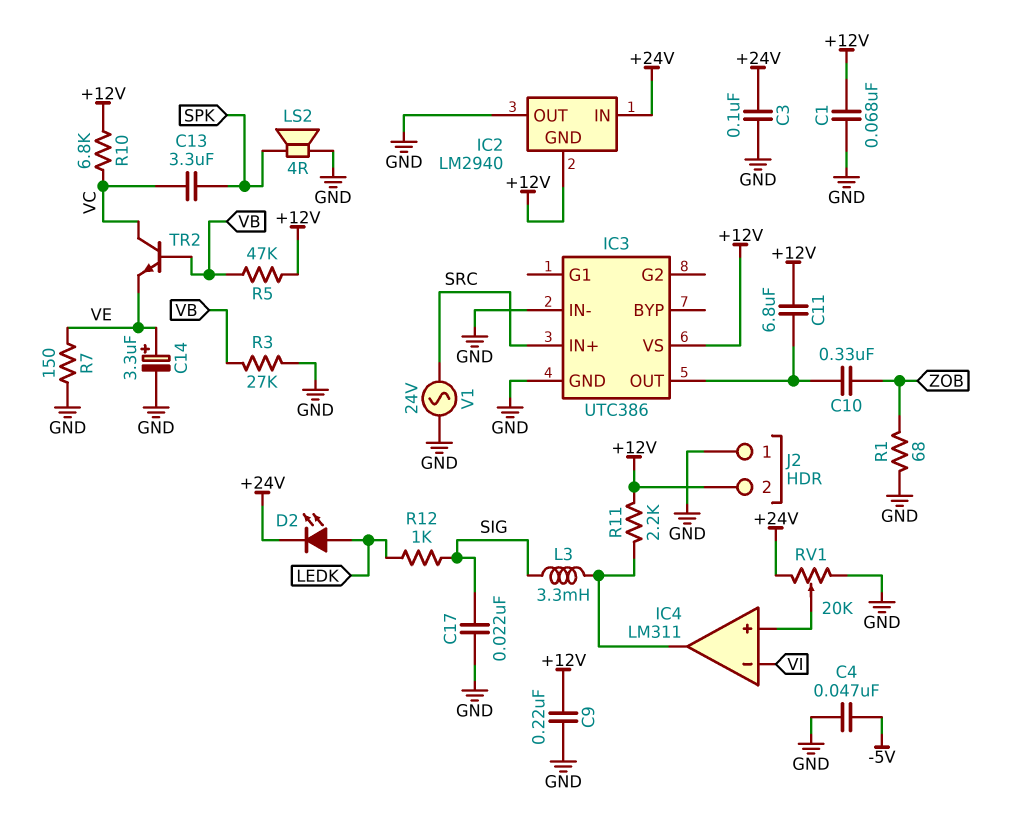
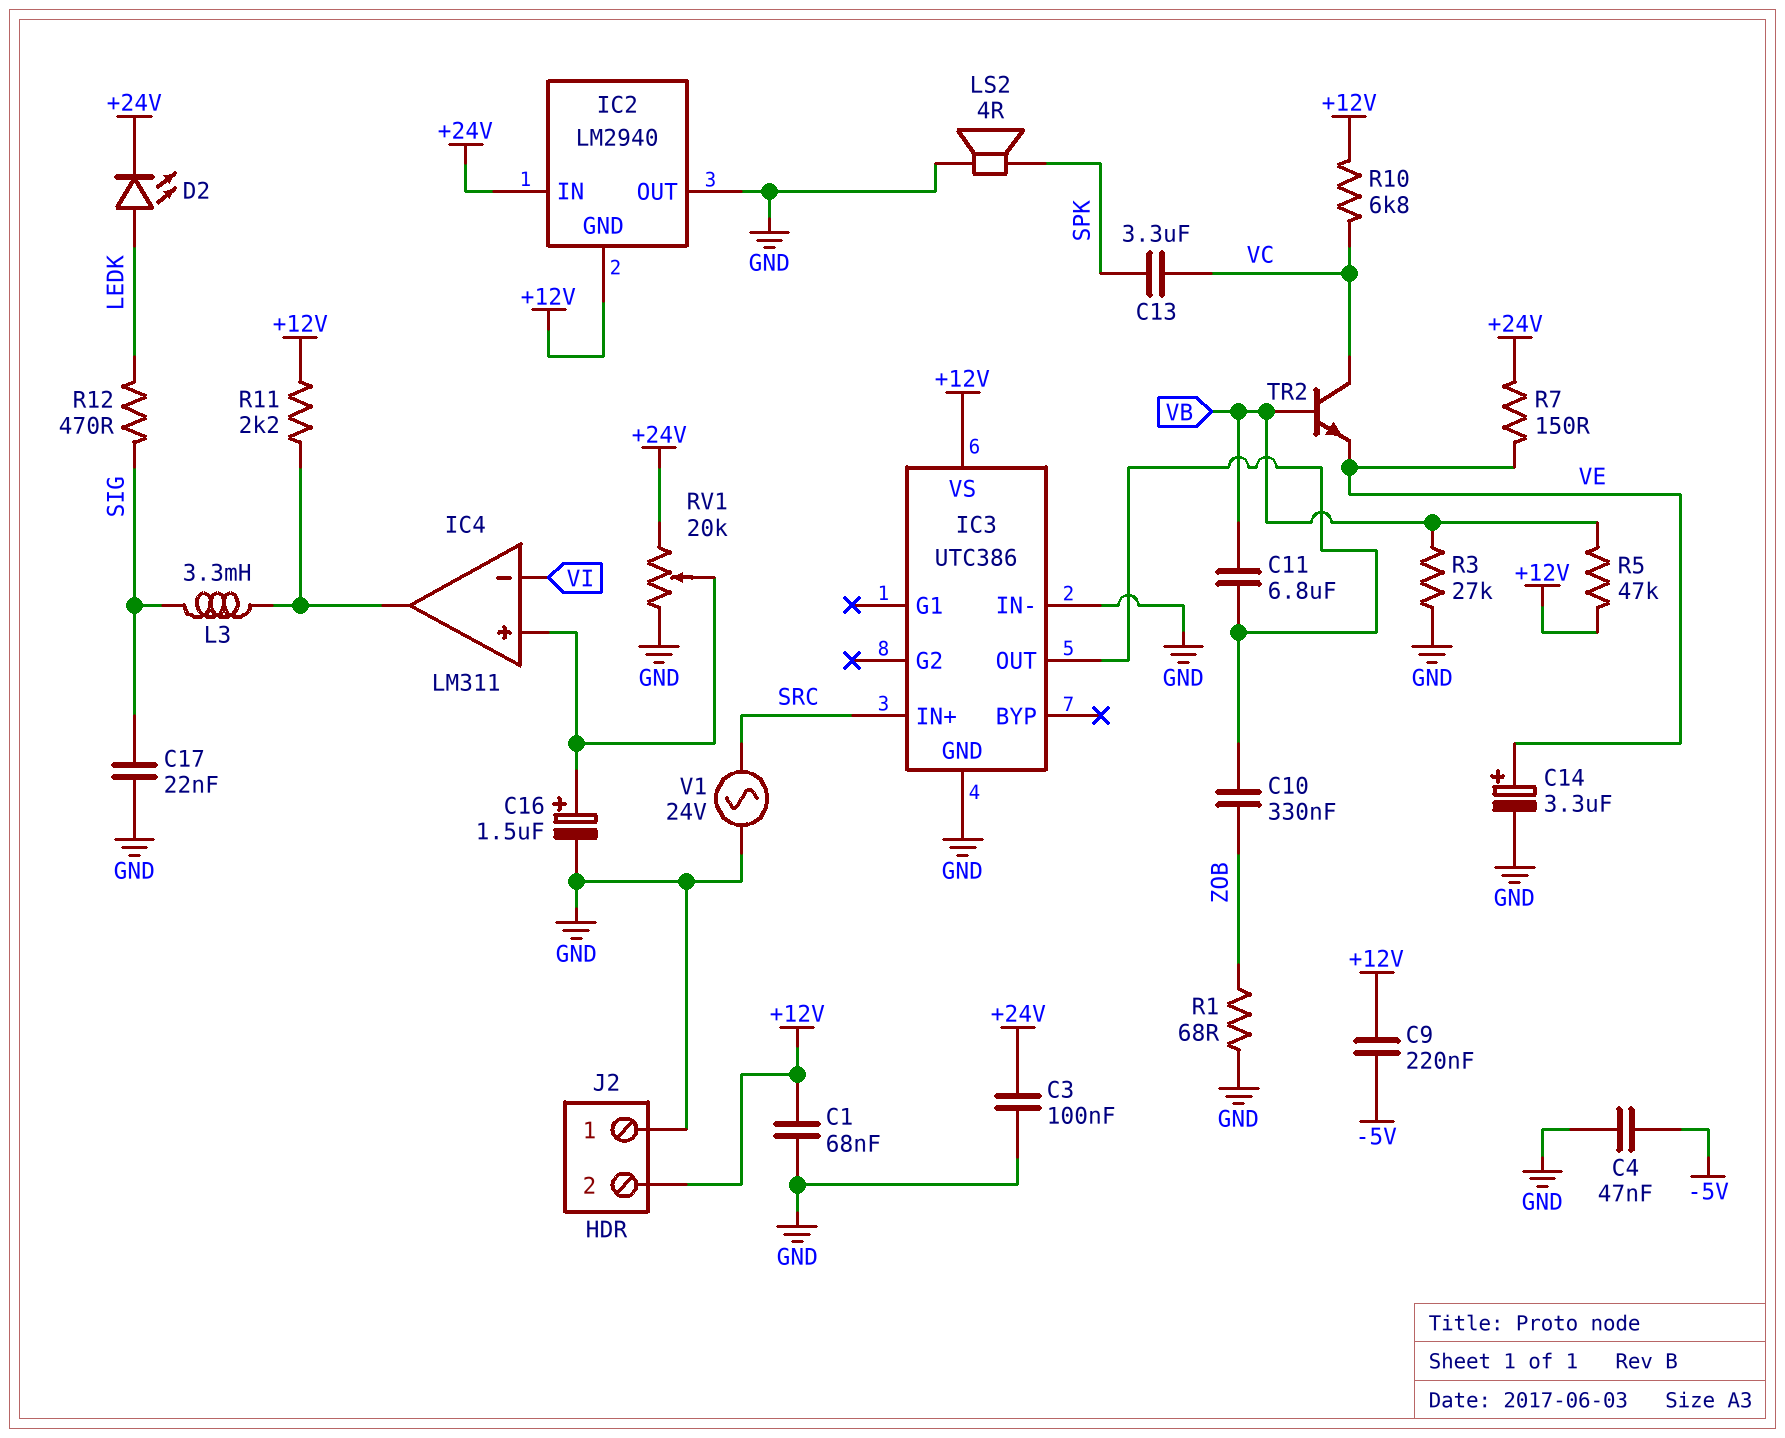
C9: 220nF (+12V, GND) -> 220nF (+12V, -5V)
C11: 6.8uF (+12V, IC3/OUT) -> 6.8uF (IC3/OUT, VB)
C16: none -> 1.5uF (plus IC4/in+, minus GND)
R7: 150 (GND, VE) -> 150 (+24V, VE)
R12: 1k (LEDK, SIG) -> 470 (LEDK, SIG)

